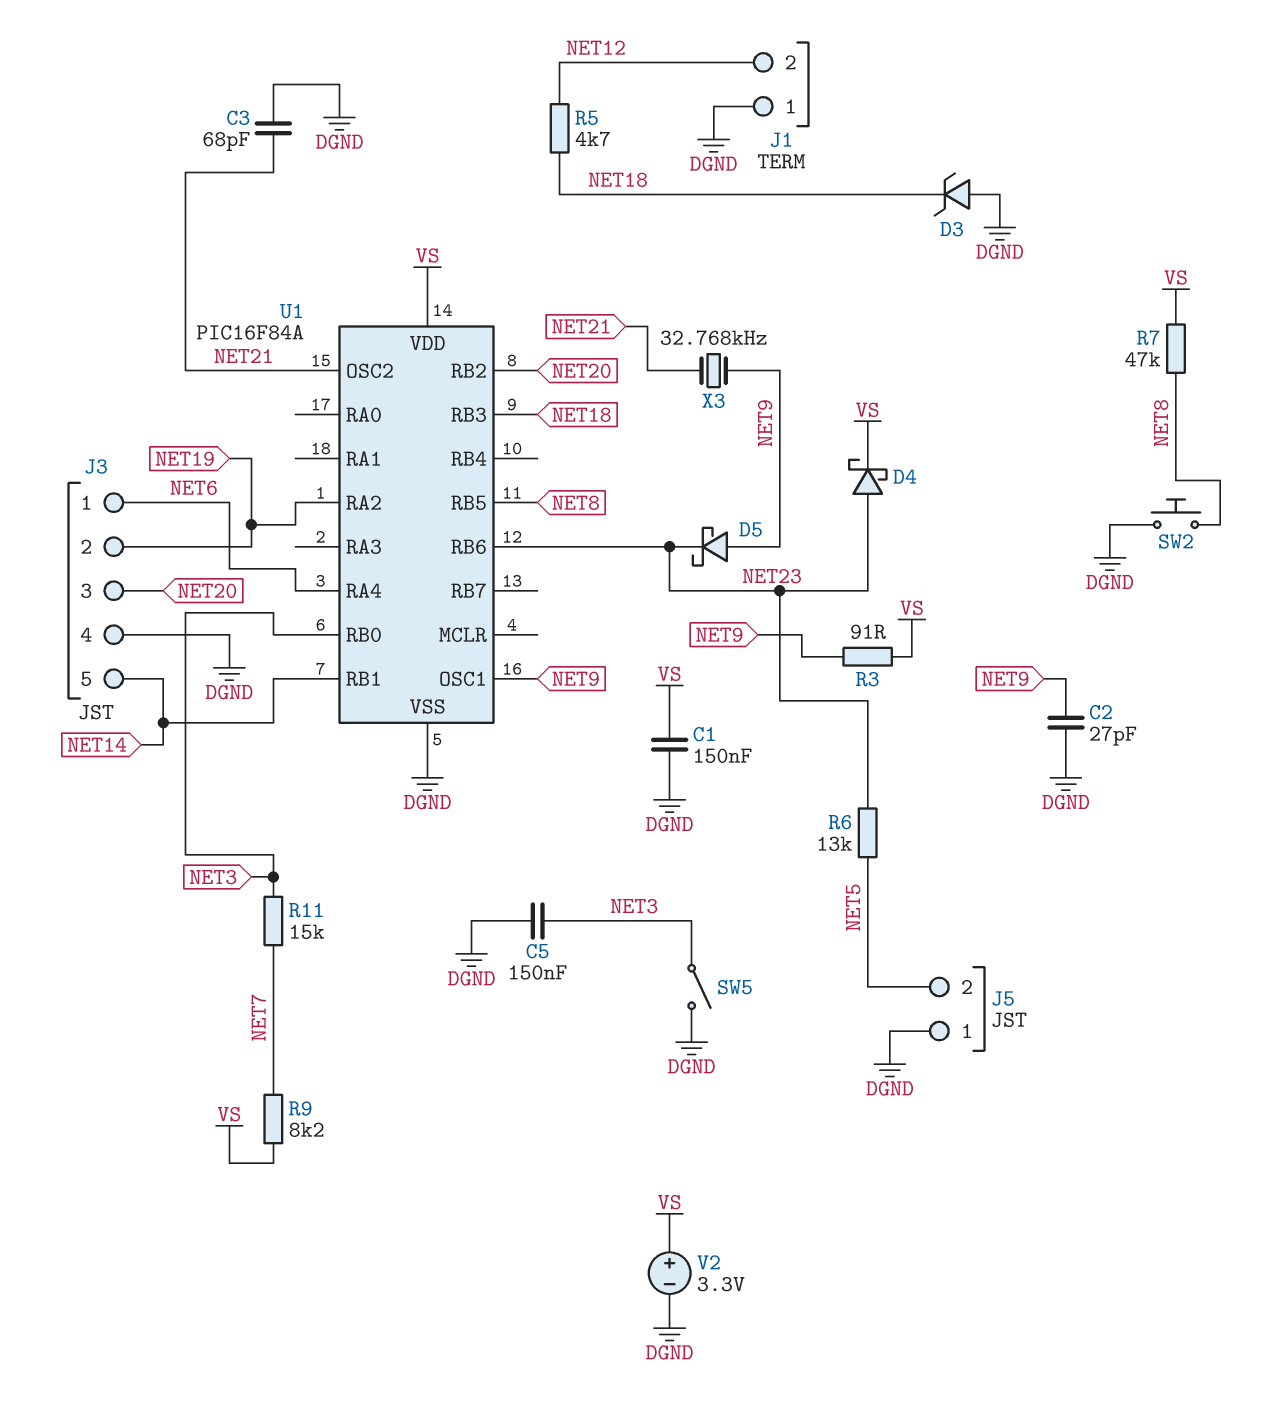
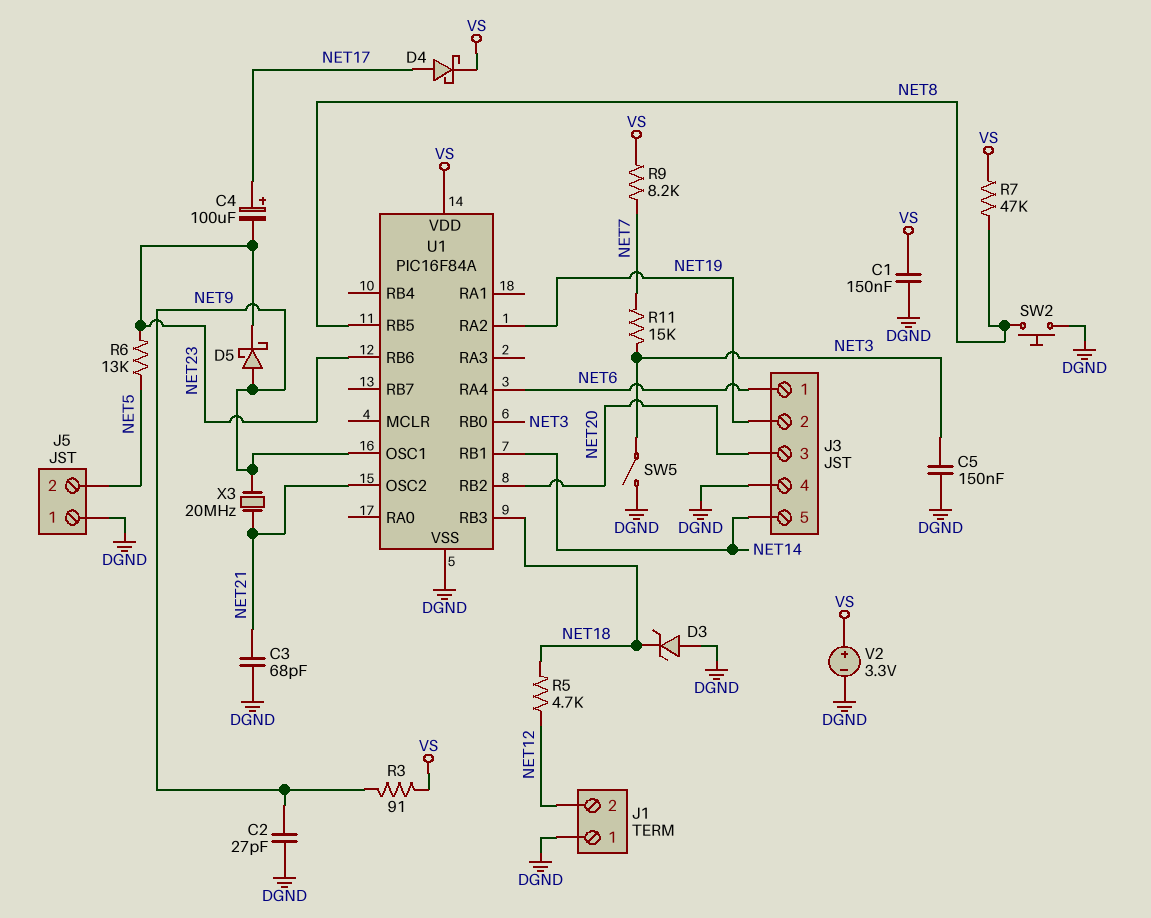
C4: none -> 100uF (plus NET17, minus NET23)
D4: schottky (A NET23, K VS) -> schottky (A NET17, K VS)
X3: 32.768kHz (NET9, NET21) -> 20MHz (NET9, NET21)

